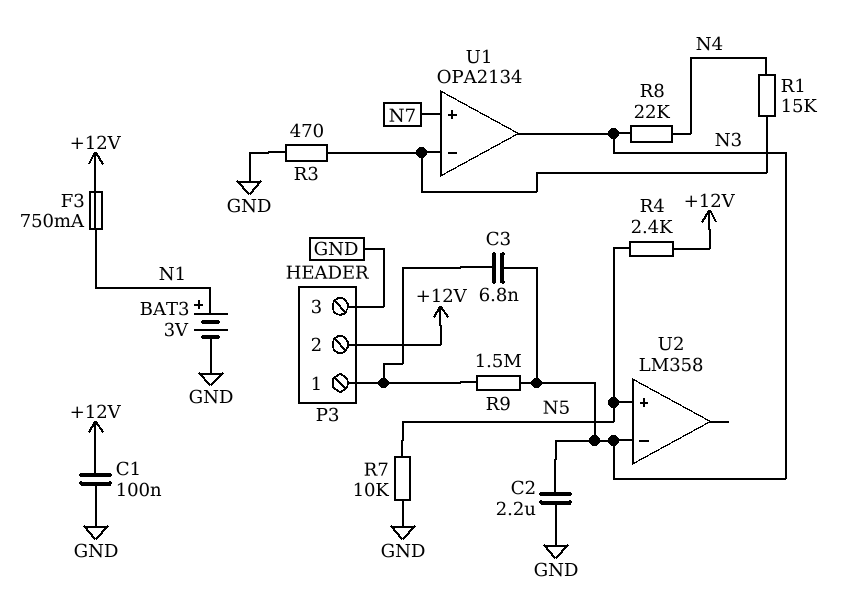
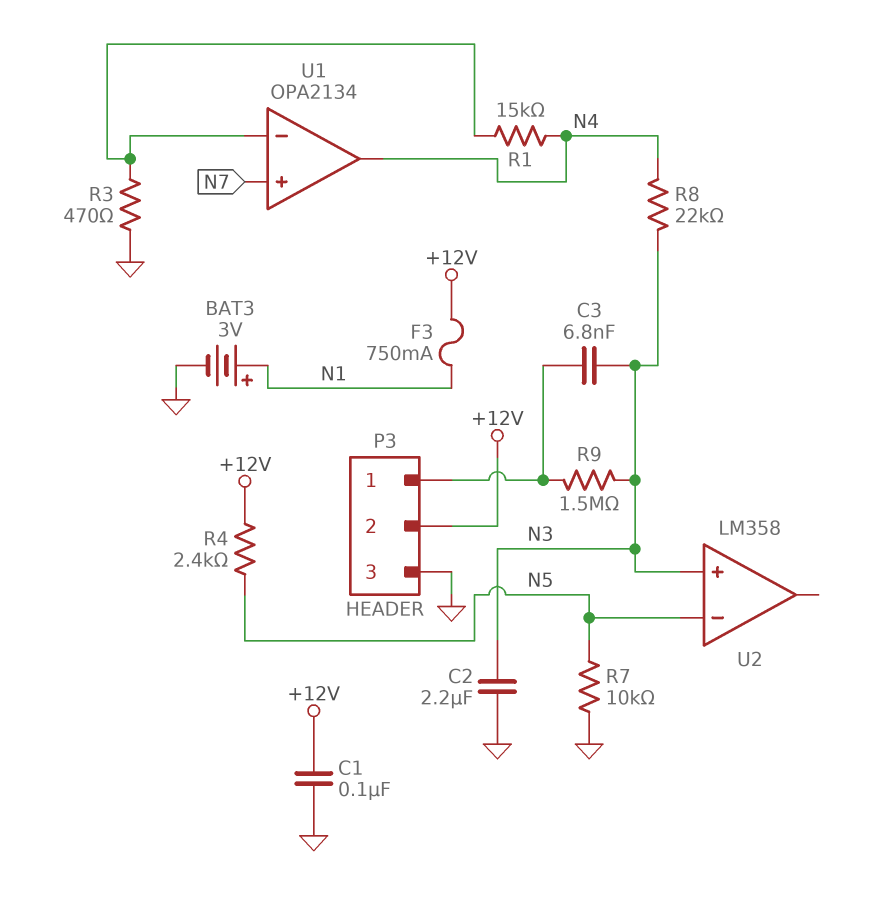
U1 pin out: N3 -> N4
U2 pin in+: N5 -> N3
U2 pin in-: N3 -> N5

